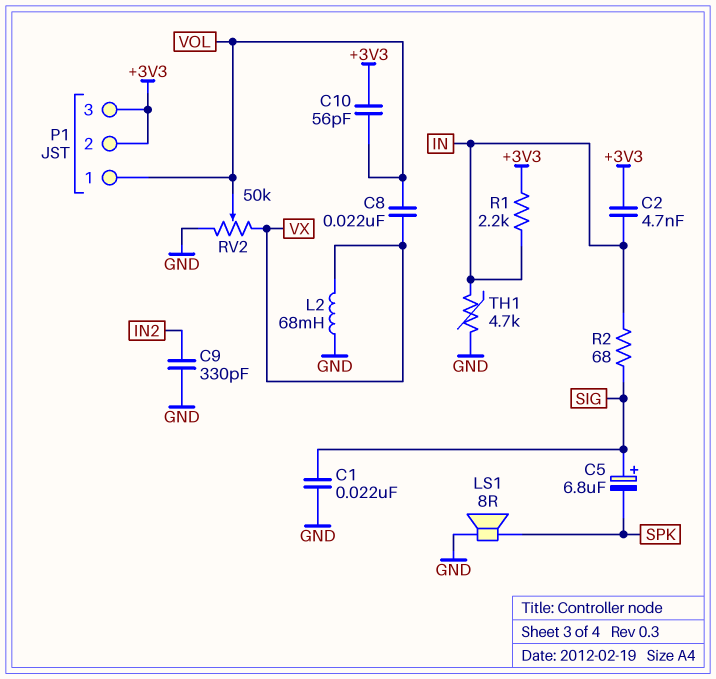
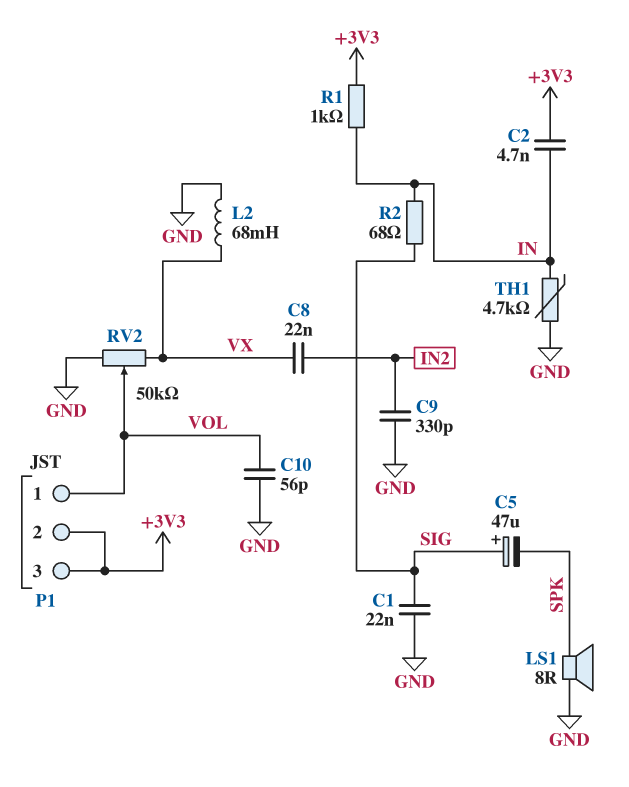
C5: 6.8uF (plus SIG, minus SPK) -> 47uF (plus SIG, minus SPK)
C8: 22nF (VOL, VX) -> 22nF (IN2, VX)
C10: 56pF (+3V3, VOL) -> 56pF (GND, VOL)
R1: 2.2k (+3V3, IN) -> 1k (+3V3, IN)

